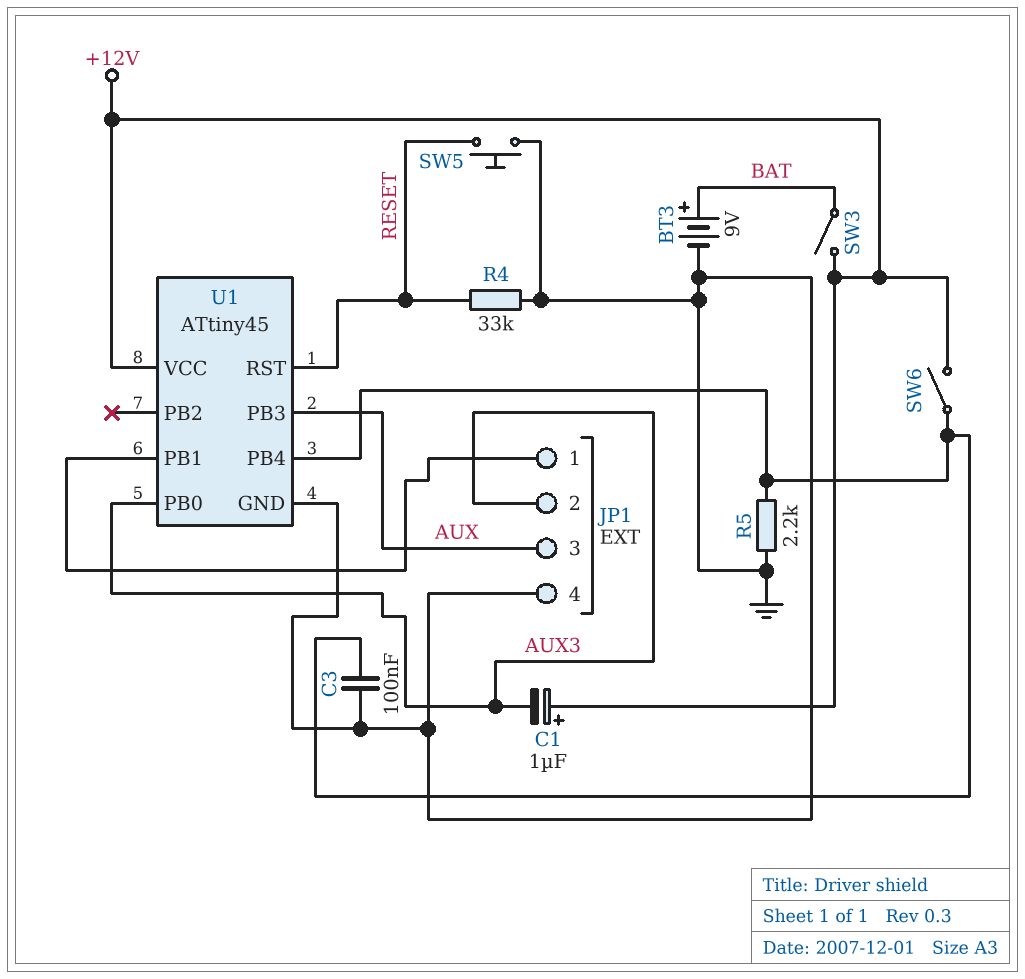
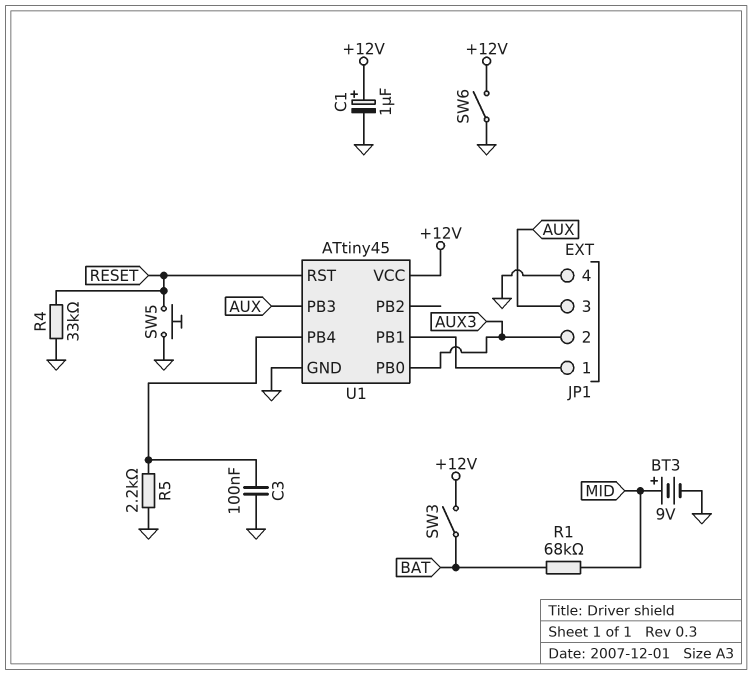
BT3: 9V (plus BAT, minus GND) -> 9V (plus MID, minus GND)
C1: 1uF (plus +12V, minus AUX3) -> 1uF (plus +12V, minus GND)
R1: none -> 68k (BAT, MID)
SW6: switch (+12V, U1/PB4) -> switch (+12V, GND)

